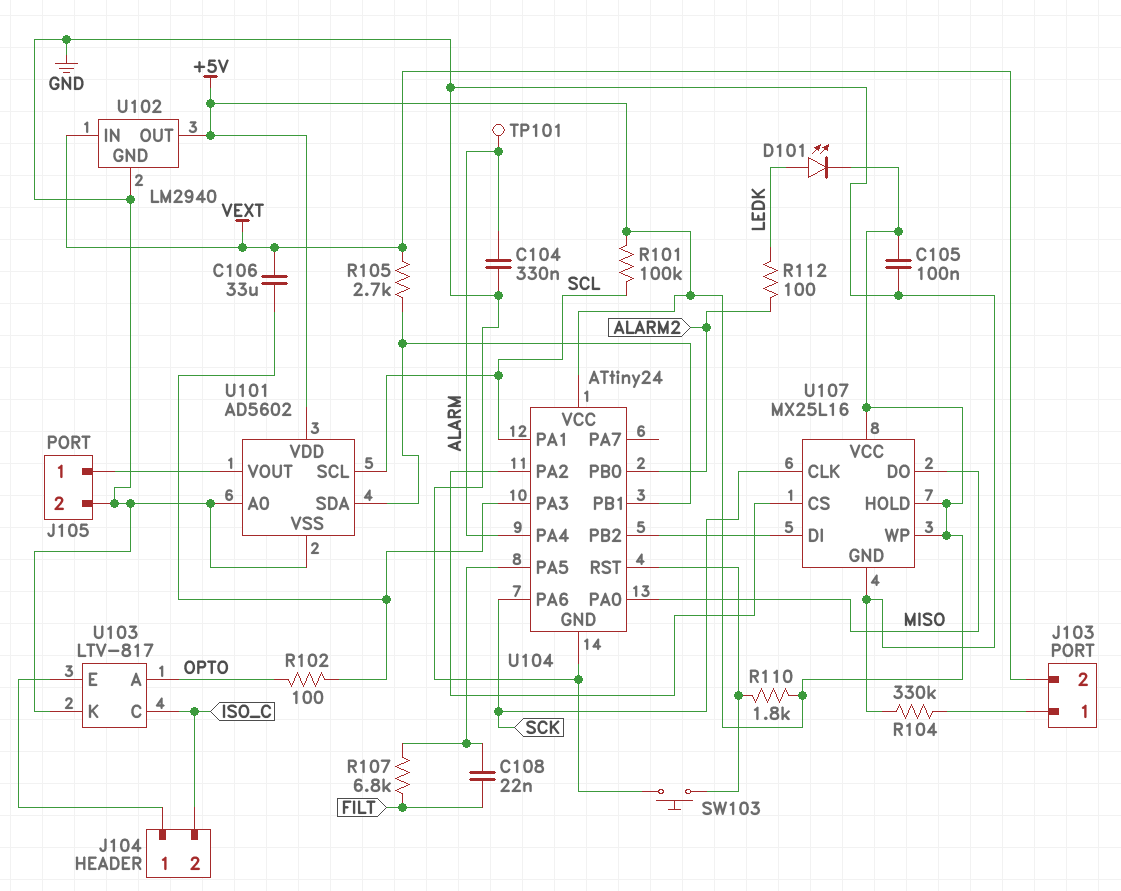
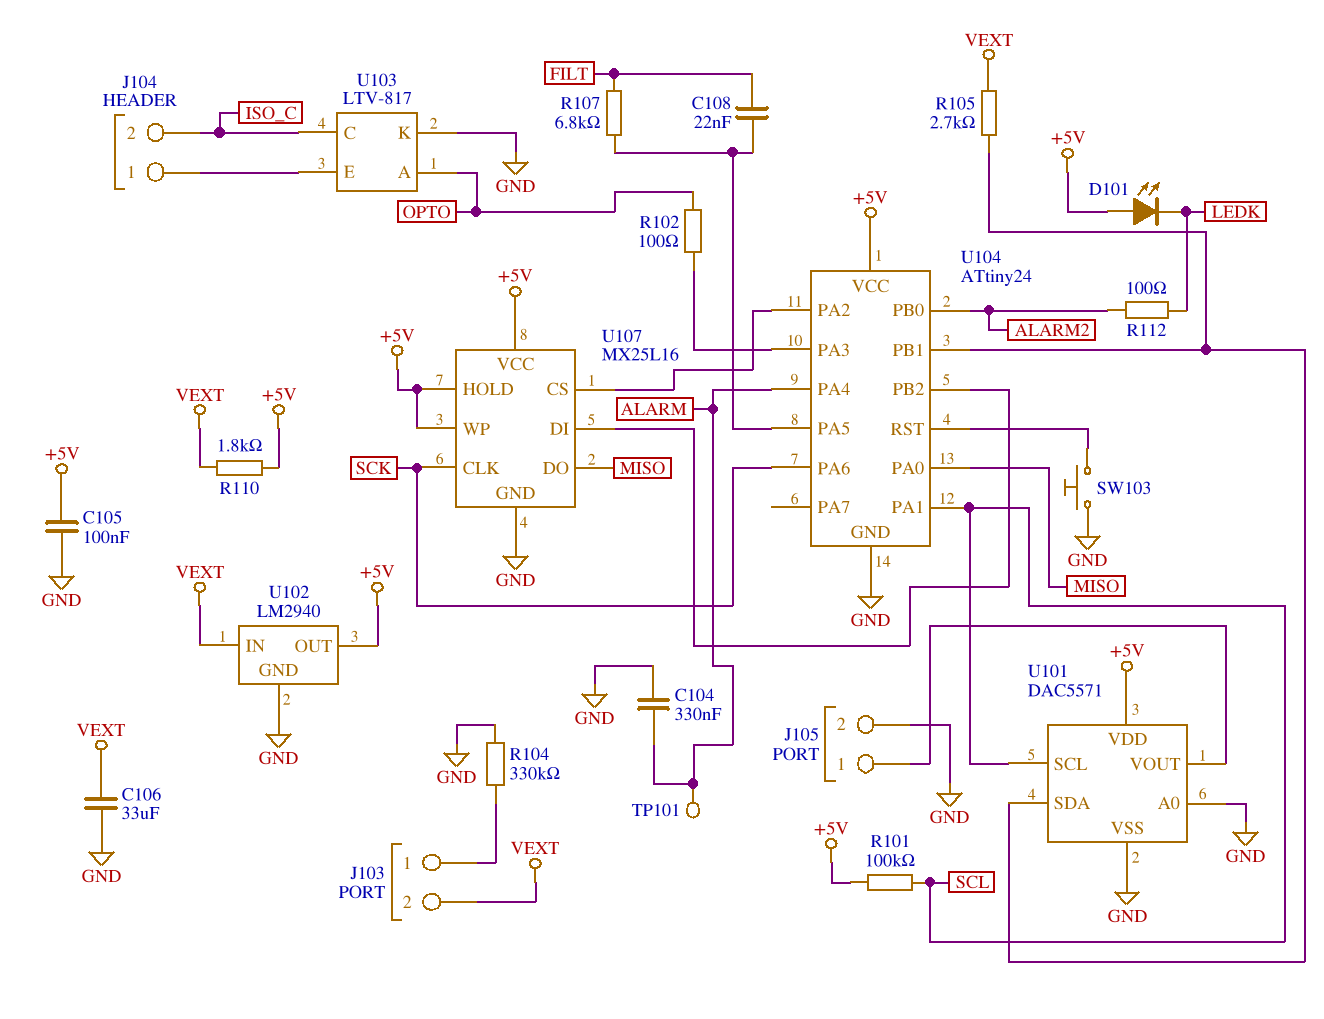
C106: 33uF (U104/PA3, VEXT) -> 33uF (GND, VEXT)
D101: LED (A LEDK, K +5V) -> LED (A +5V, K LEDK)
R110: 1.8k (+5V, U104/RST) -> 1.8k (+5V, VEXT)
U101: AD5602 -> DAC5571

